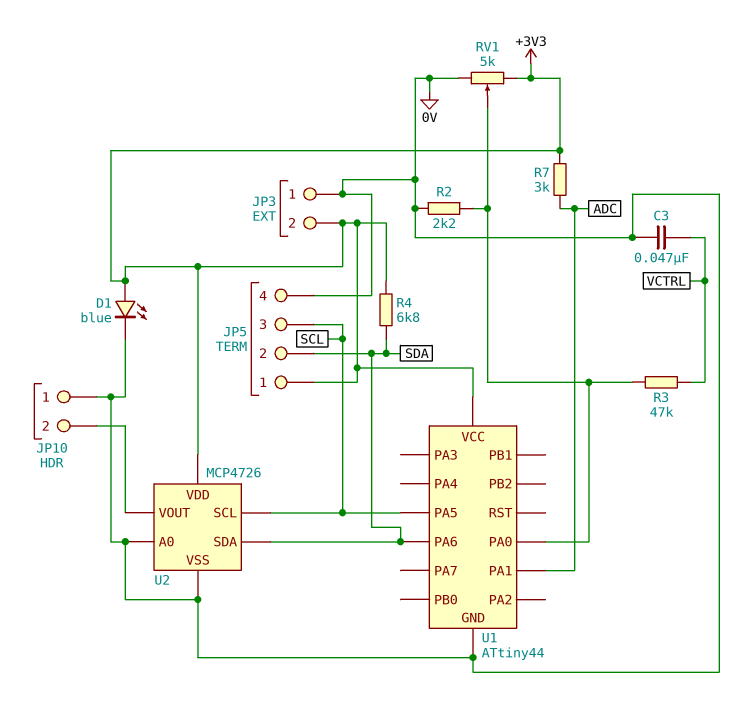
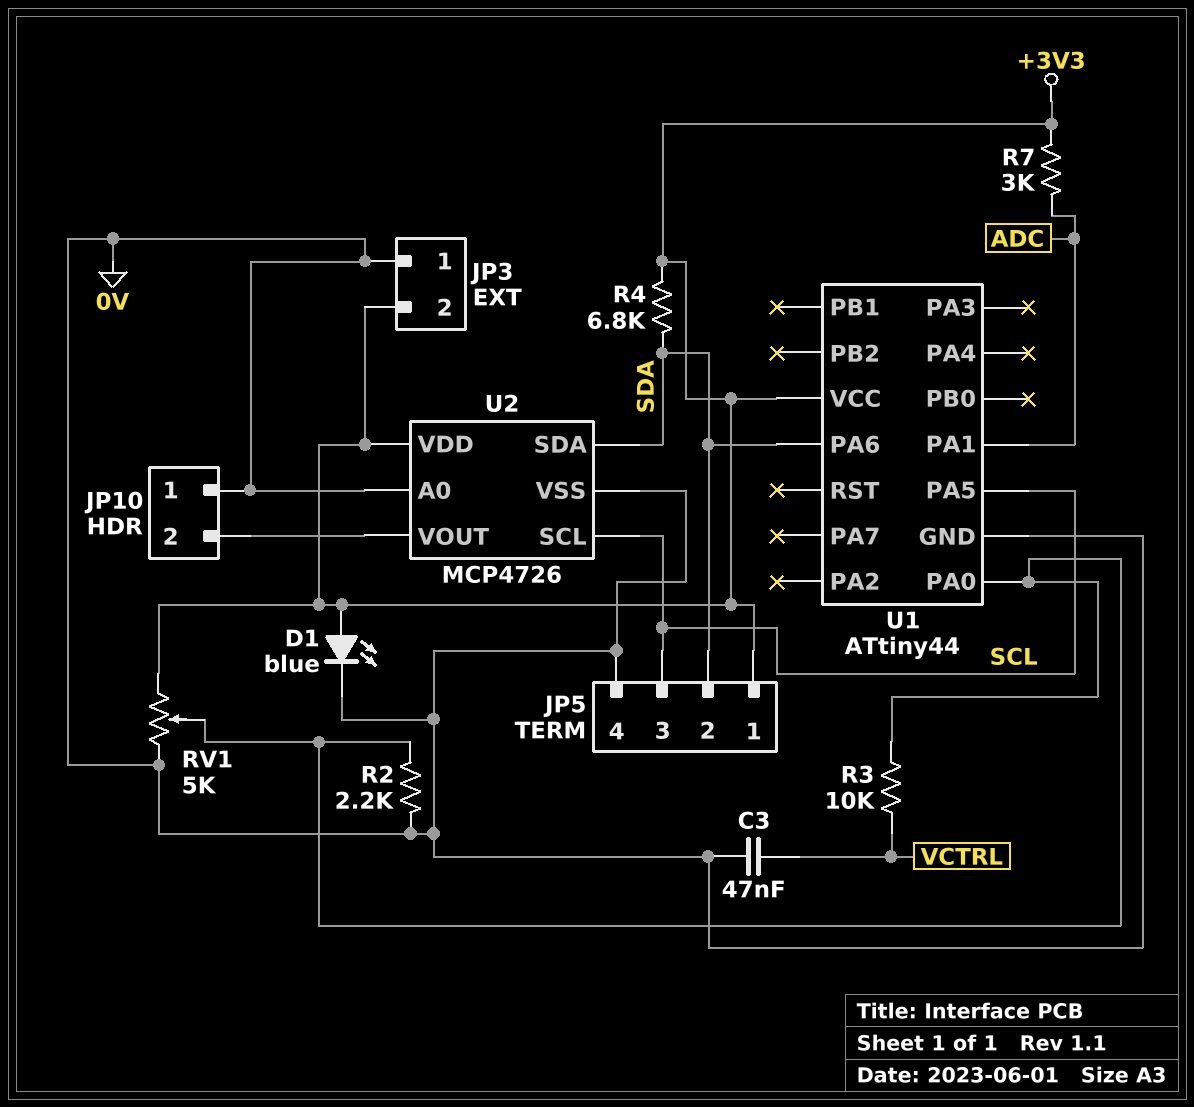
R3: 47k (U1/PA0, VCTRL) -> 10k (U1/PA0, VCTRL)

